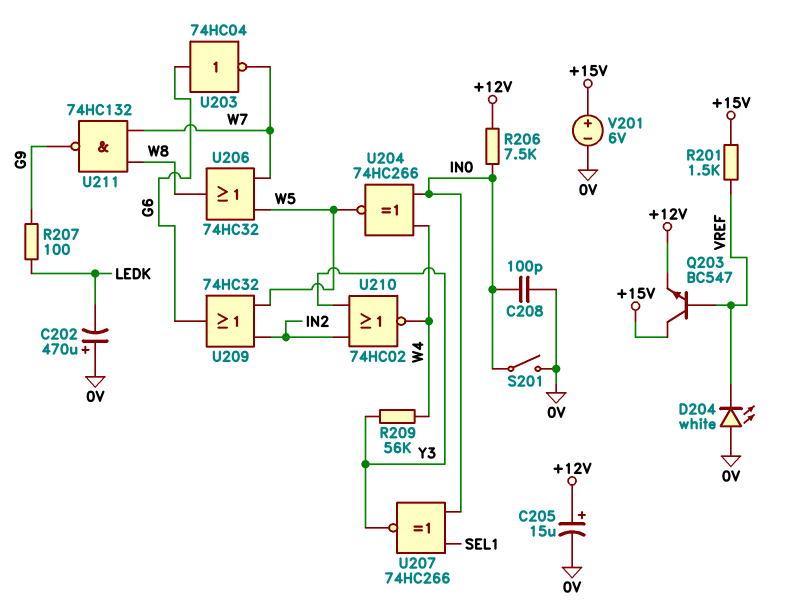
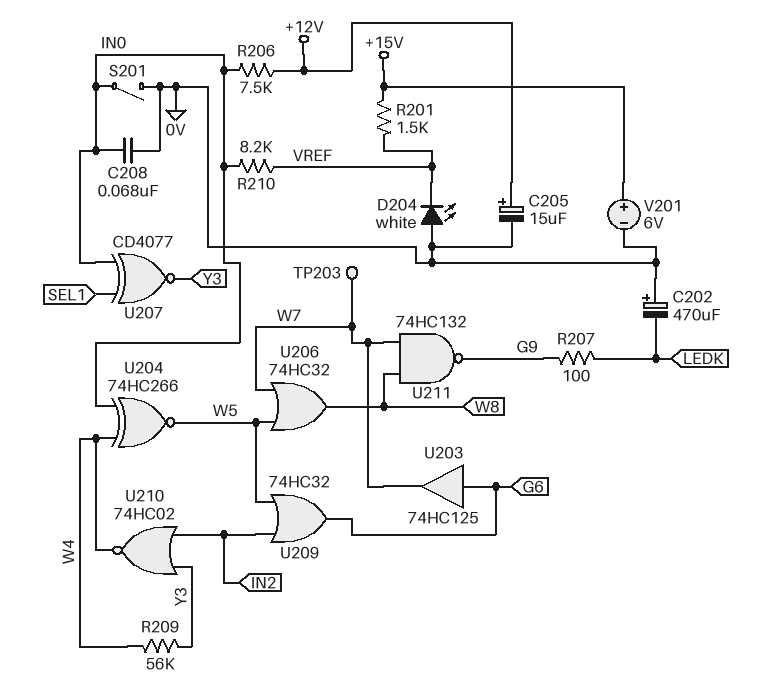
C208: 100pF (0V, IN0) -> 68nF (0V, IN0)
Q203: NPN BC547 (B VREF, C +15V, E +12V) -> none
R210: none -> 8.2k (IN0, VREF)
TP203: none -> test point (W7)
U203: NOT 74HC04 (in G6, out W7) -> buffer 74HC125 (in G6, out W7)
U207: XNOR 74HC266 (in IN0, in SEL1, out Y3) -> XNOR CD4077 (in IN0, in SEL1, out Y3)

